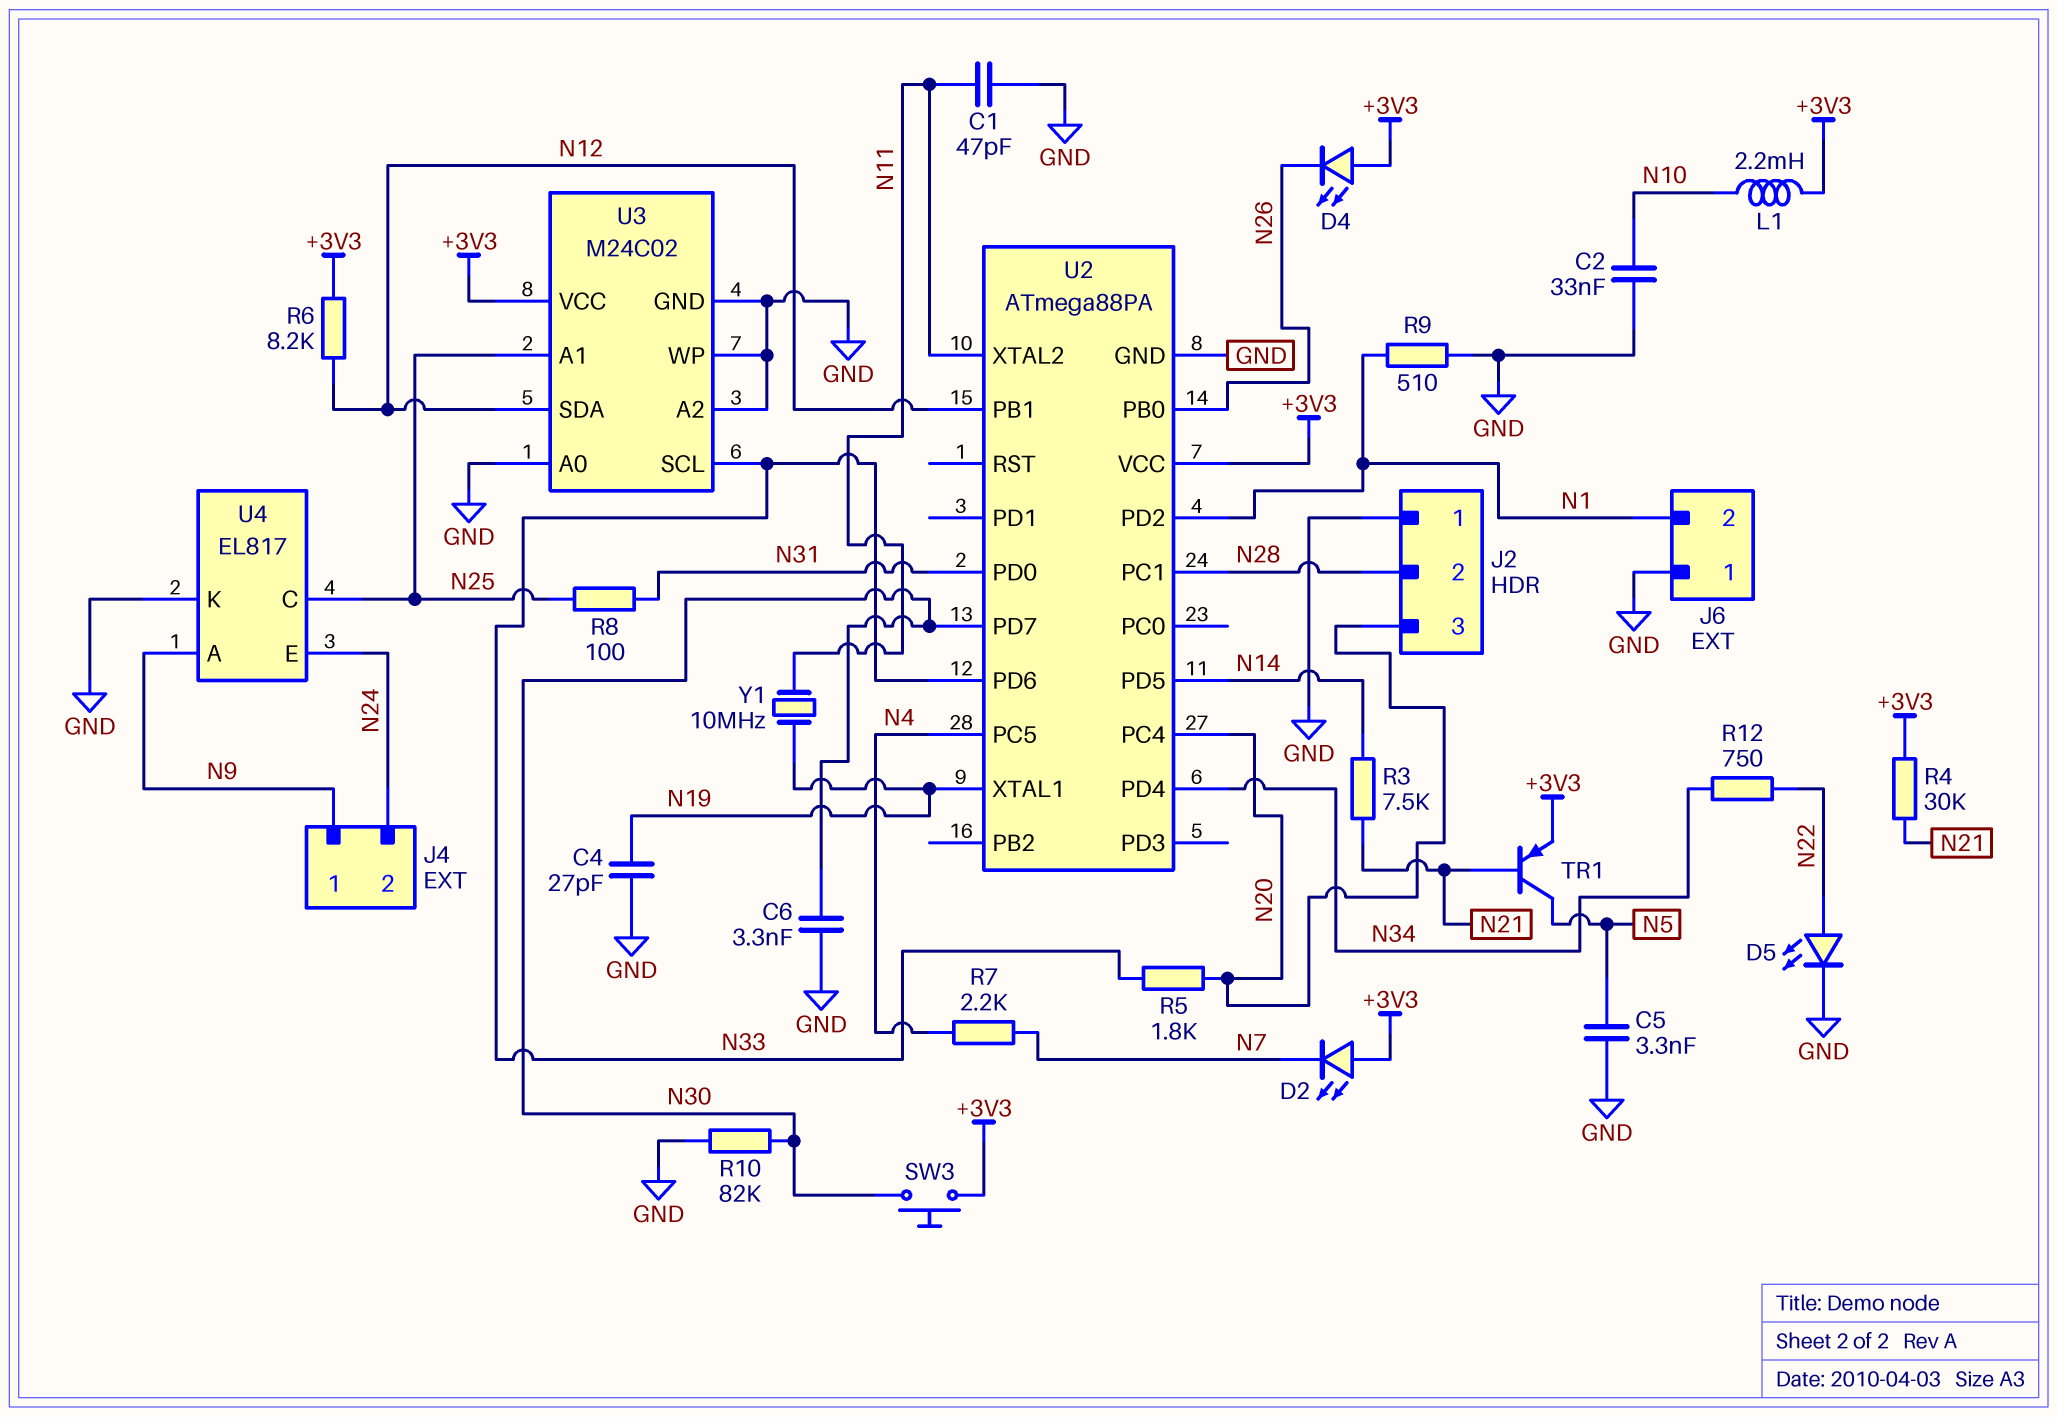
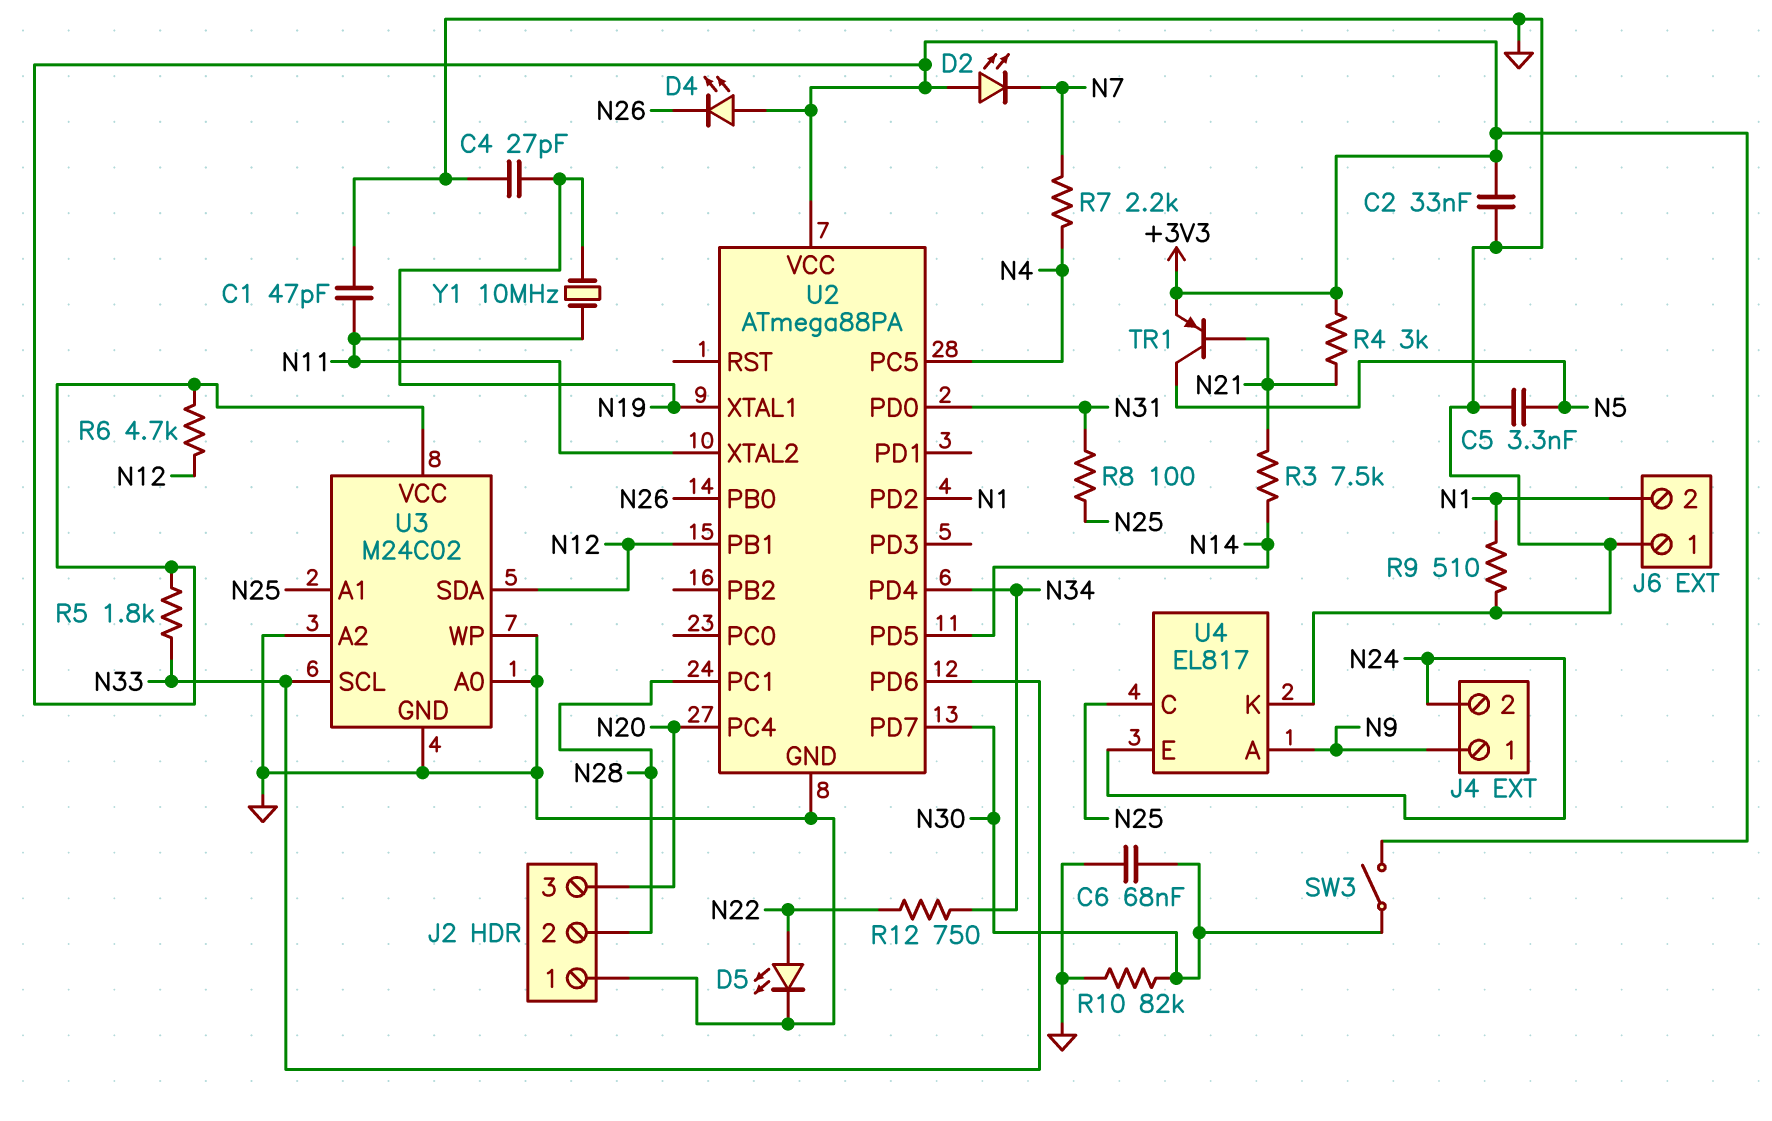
C2: 33nF (GND, N10) -> 33nF (+3V3, GND)
C6: 3.3nF (GND, N30) -> 68nF (GND, N30)
L1: 2.2mH (+3V3, N10) -> none
R4: 30k (+3V3, N21) -> 3k (+3V3, N21)
R5: 1.8k (N20, N33) -> 1.8k (+3V3, N33)
R6: 8.2k (+3V3, N12) -> 4.7k (+3V3, N12)
SW3: button (+3V3, N30) -> switch (+3V3, N30)

